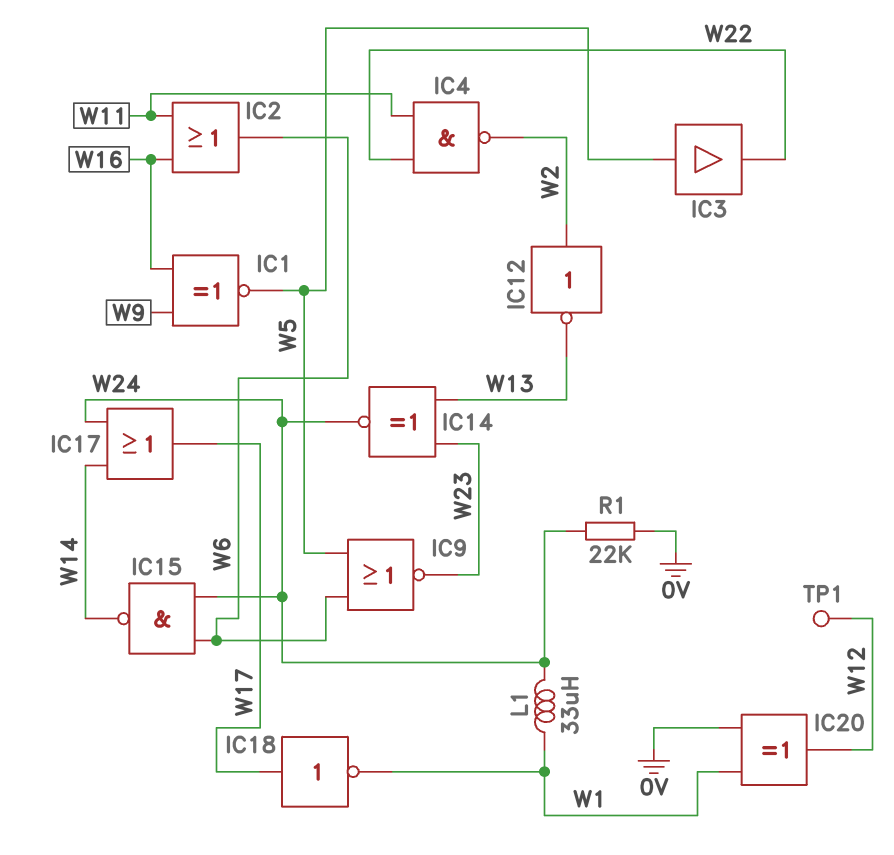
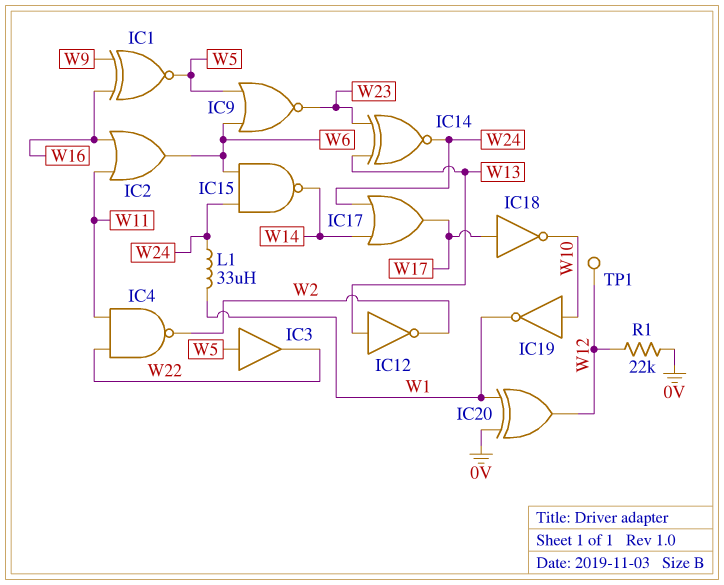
IC12: NOT (in W2, out W13) -> NOT (in W13, out W2)
IC18: NOT (in W17, out W1) -> NOT (in W17, out W10)
IC19: none -> NOT (in W10, out W1)
R1: 22k (0V, W24) -> 22k (0V, W12)

